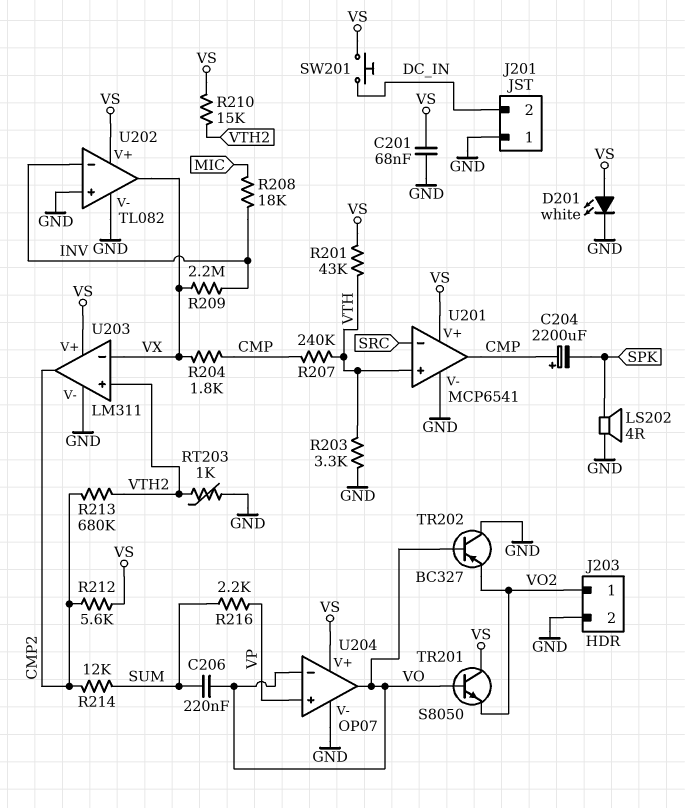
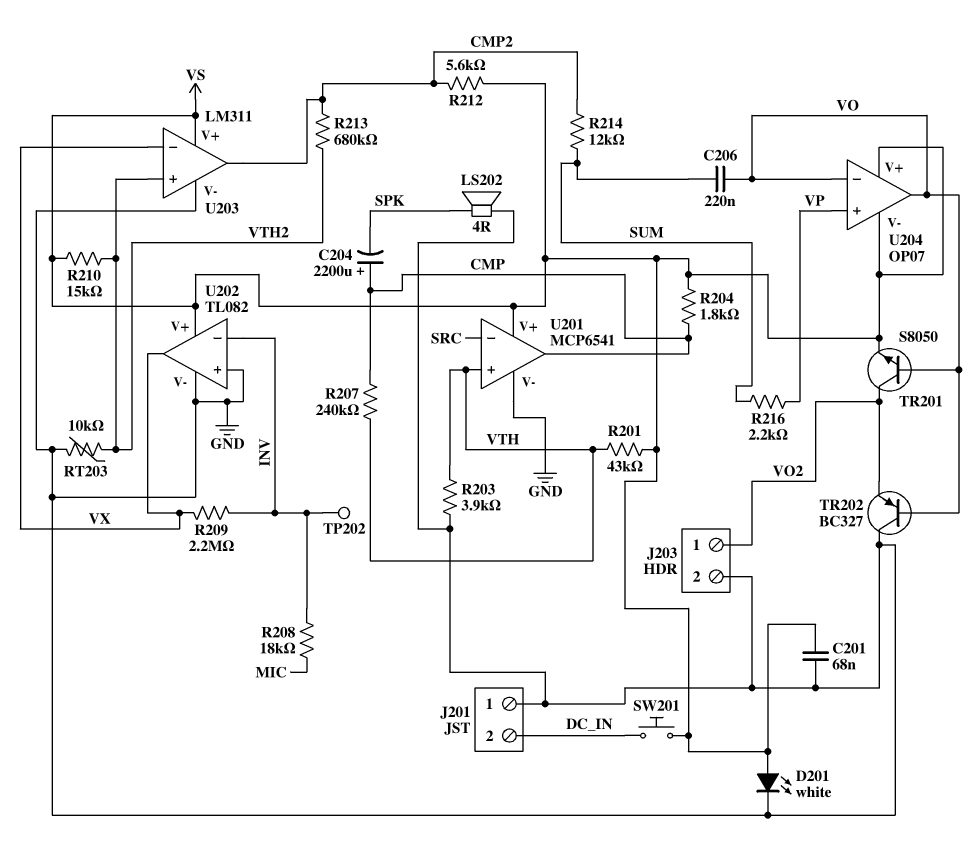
R203: 3.3k (GND, VTH) -> 3.9k (GND, VTH)
R204: 1.8k (CMP, VX) -> 1.8k (CMP, VS)
RT203: 1k (GND, VTH2) -> 10k (GND, VTH2)
TP202: none -> test point (INV)
TR201: NPN S8050 (B VO, C VS, E VO2) -> NPN S8050 (B VO, C VO2, E VS)
U204 pin V-: GND -> VS

